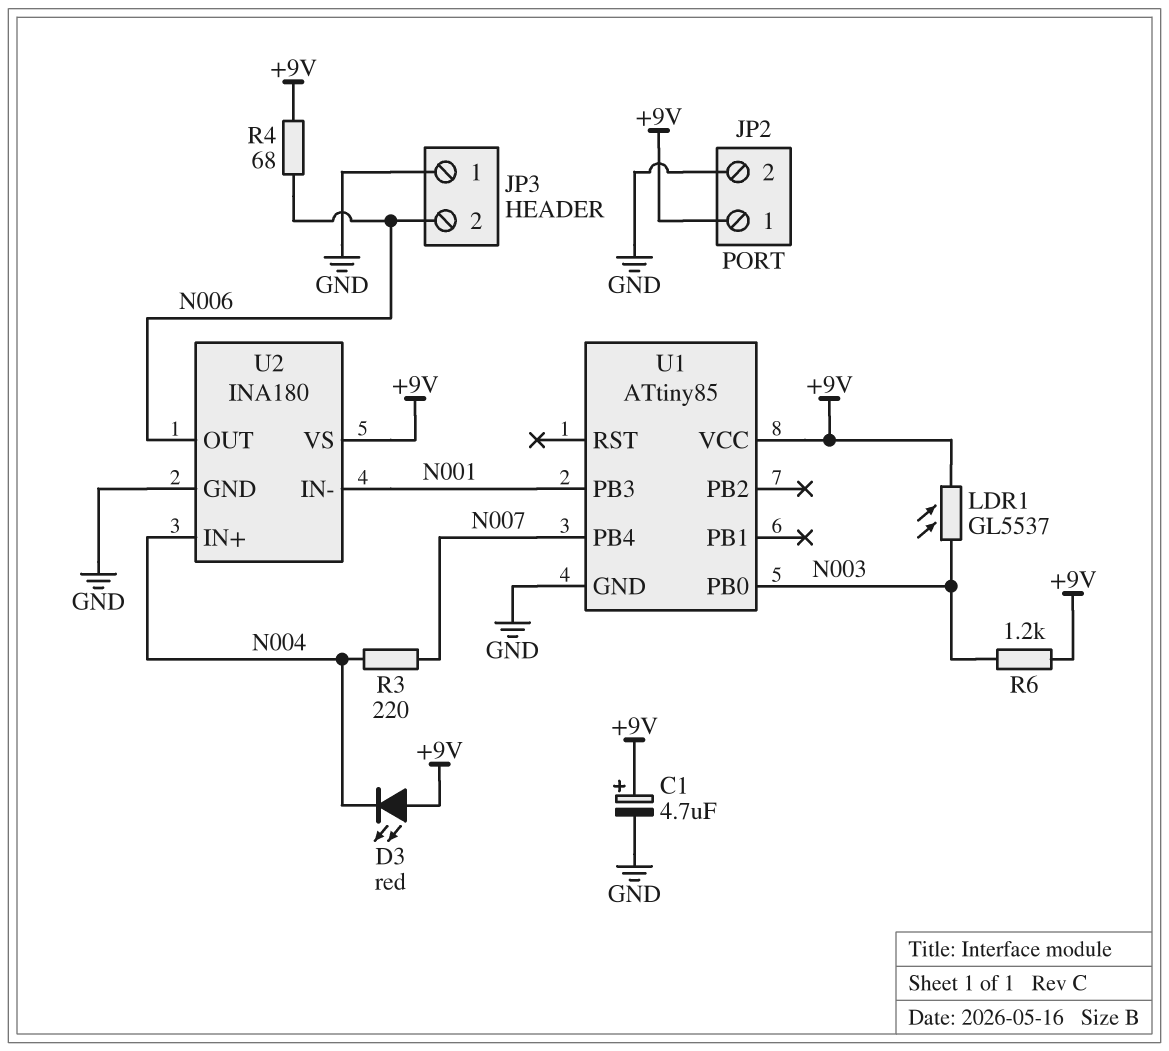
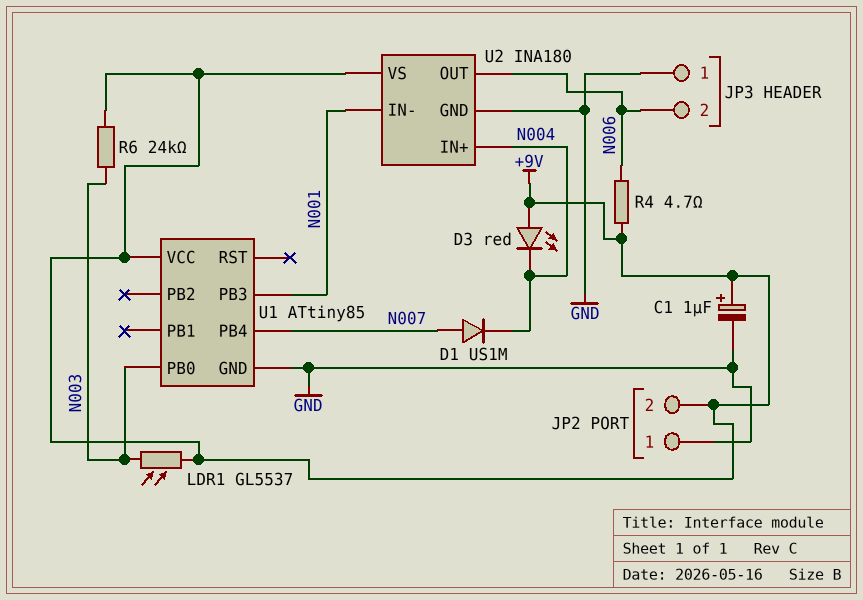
C1: 4.7uF (plus +9V, minus GND) -> 1uF (plus +9V, minus GND)
D1: none -> diode US1M (A N007, K N004)
JP2 pin 1: +9V -> GND
JP2 pin 2: GND -> +9V
R3: 220 (N004, N007) -> none
R4: 68 (+9V, N006) -> 4.7 (+9V, N006)
R6: 1.2k (+9V, N003) -> 24k (+9V, N003)

